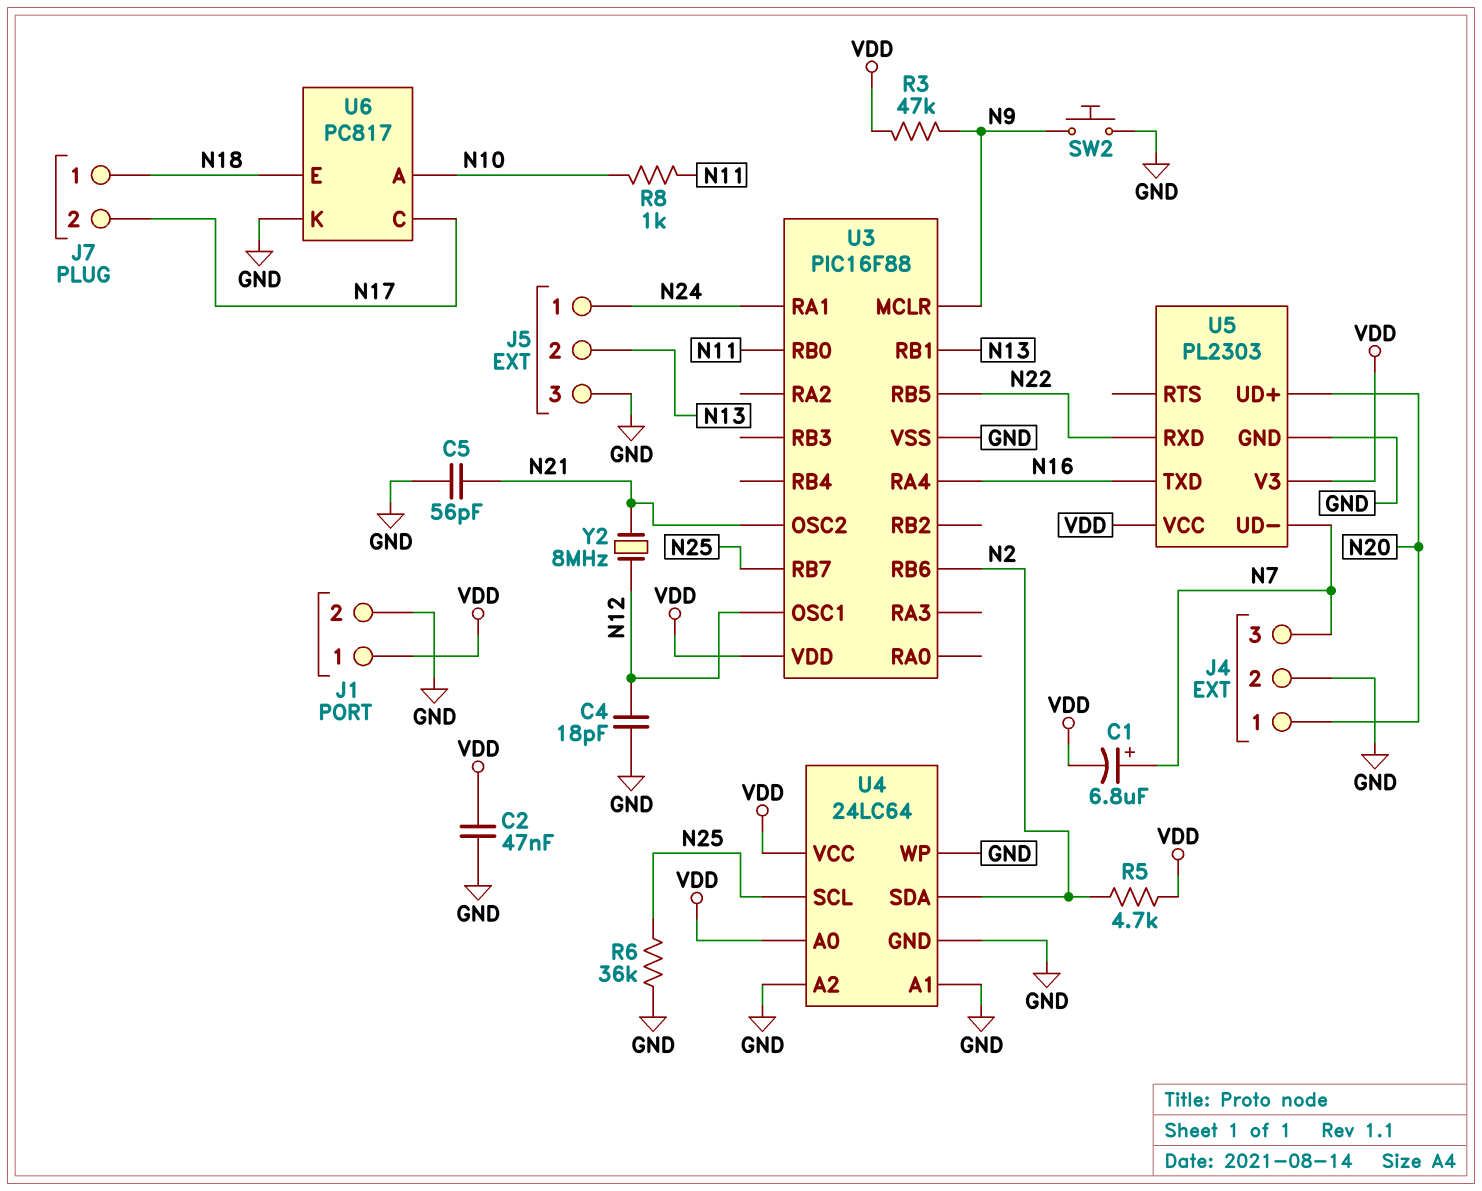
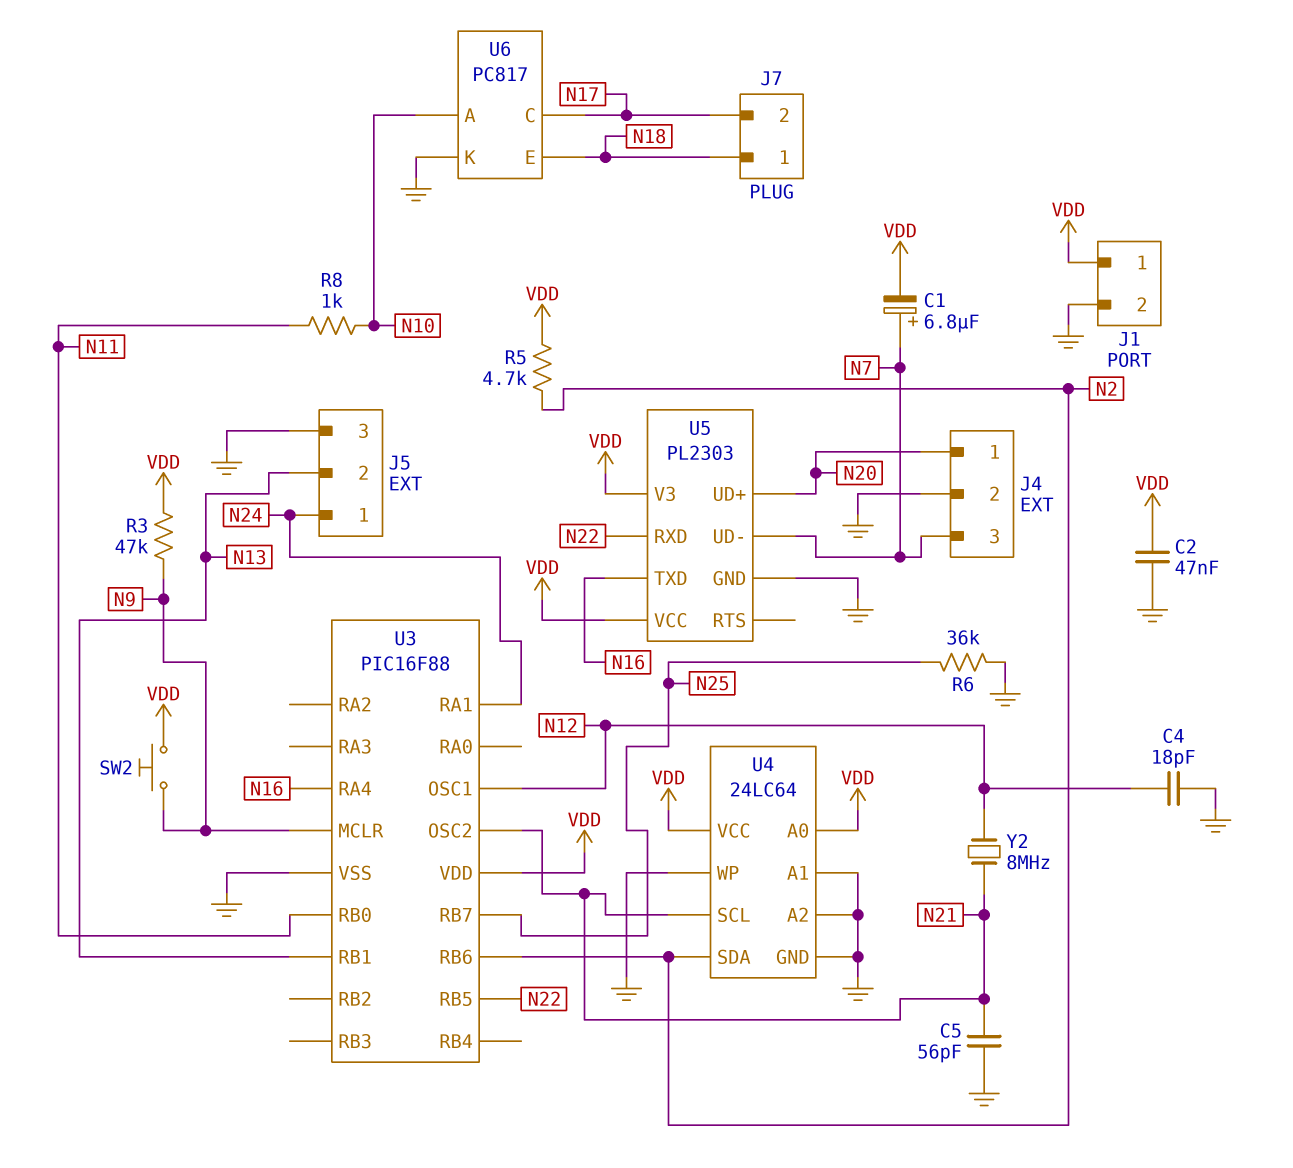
SW2: button (GND, N9) -> button (N9, VDD)
U4 pin SCL: N25 -> N21

